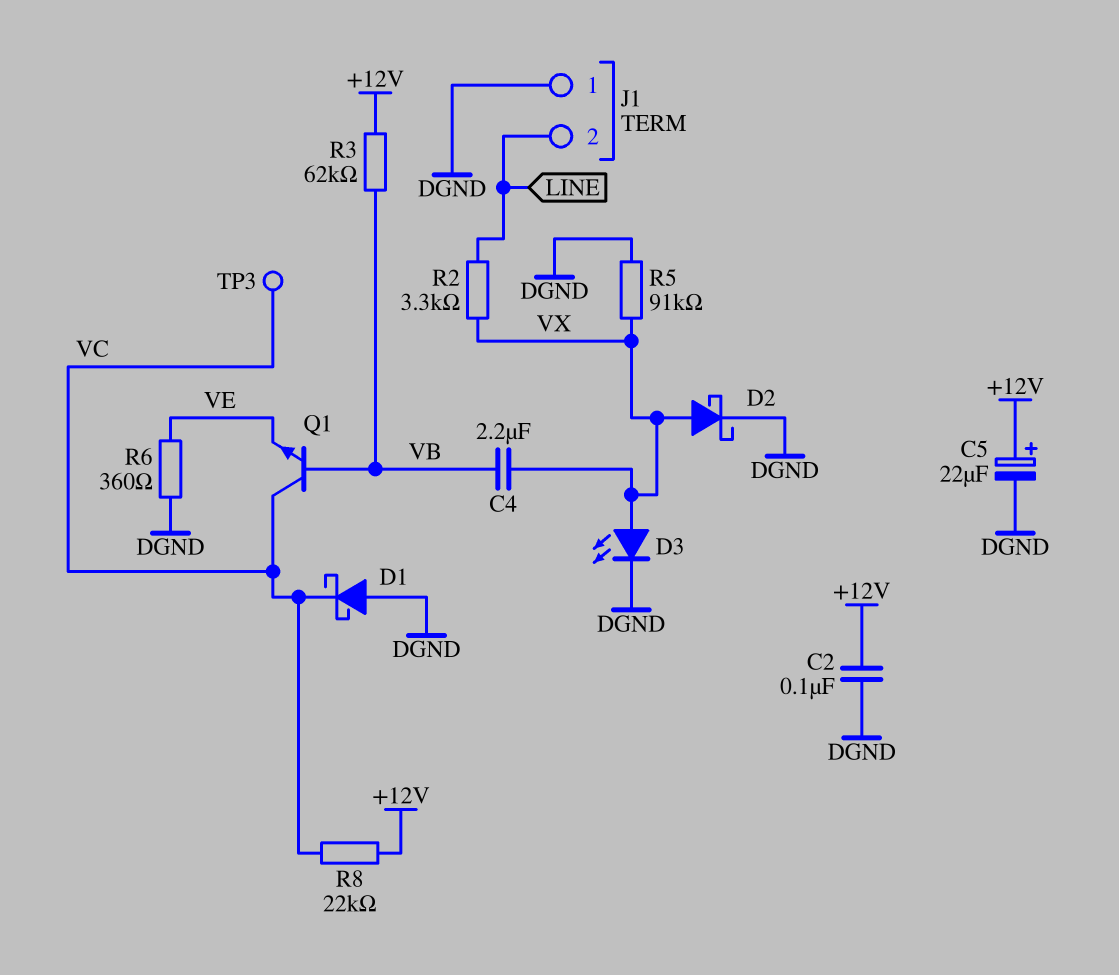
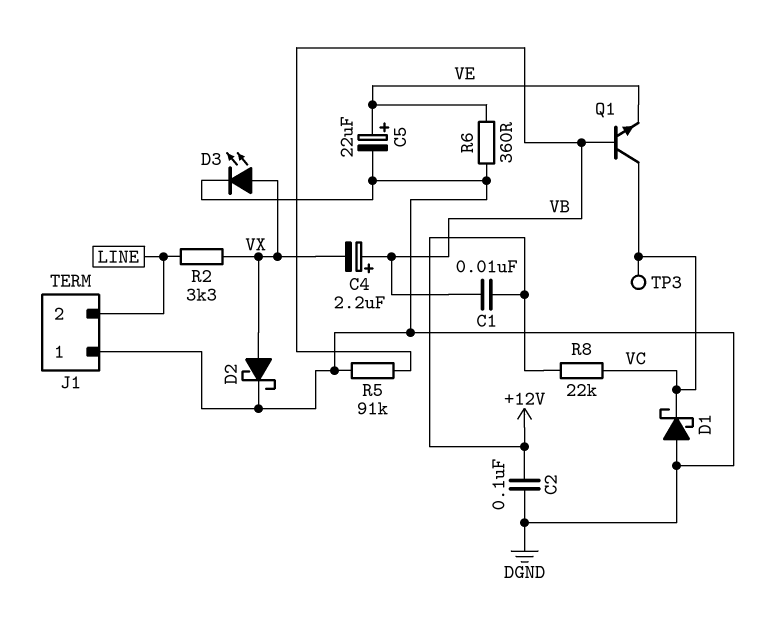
C1: none -> 10nF (+12V, VB)
C4: 2.2uF (VB, VX) -> 2.2uF (plus VB, minus VX)
C5: 22uF (plus +12V, minus DGND) -> 22uF (plus VE, minus DGND)
R3: 62k (+12V, VB) -> none
R5: 91k (DGND, VX) -> 91k (DGND, VB)

